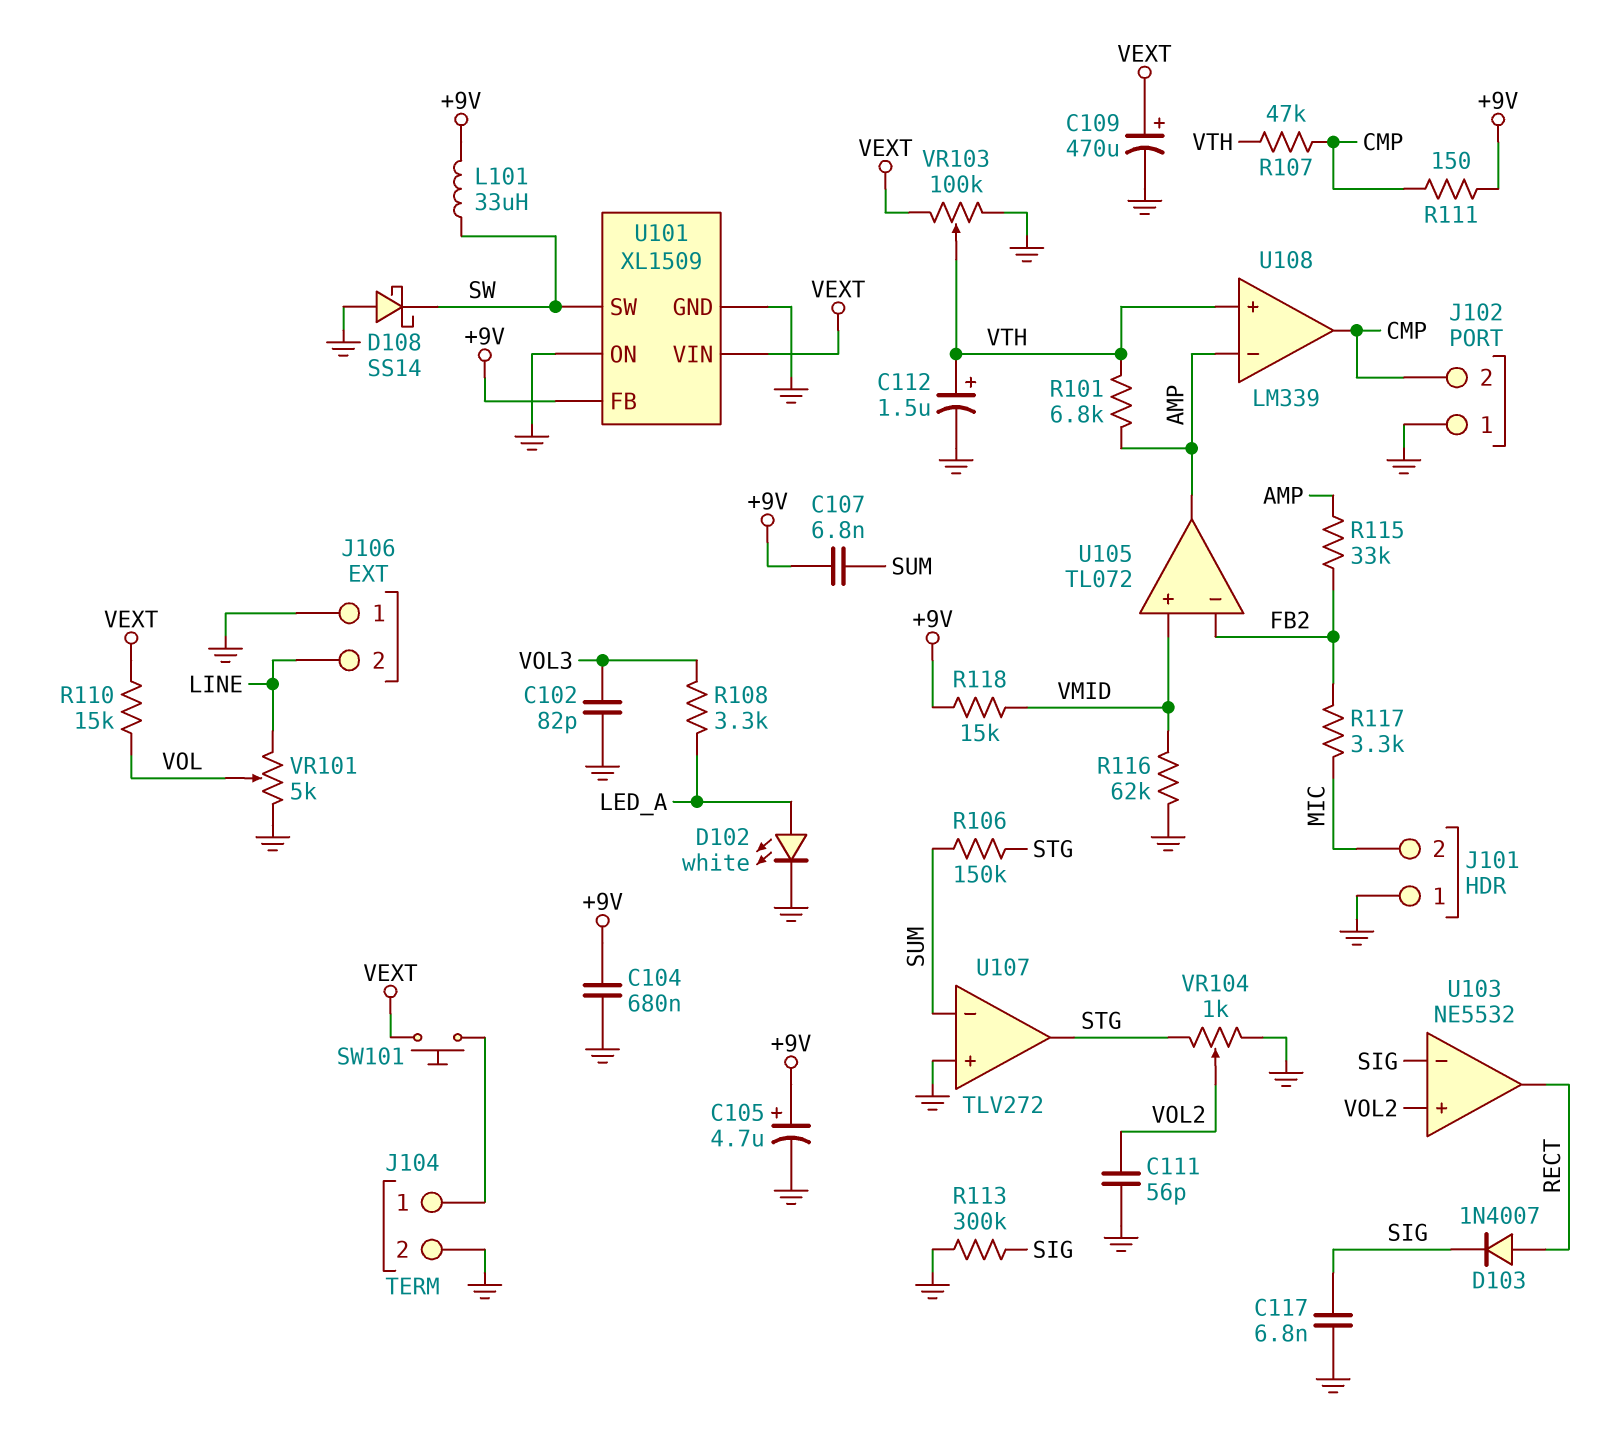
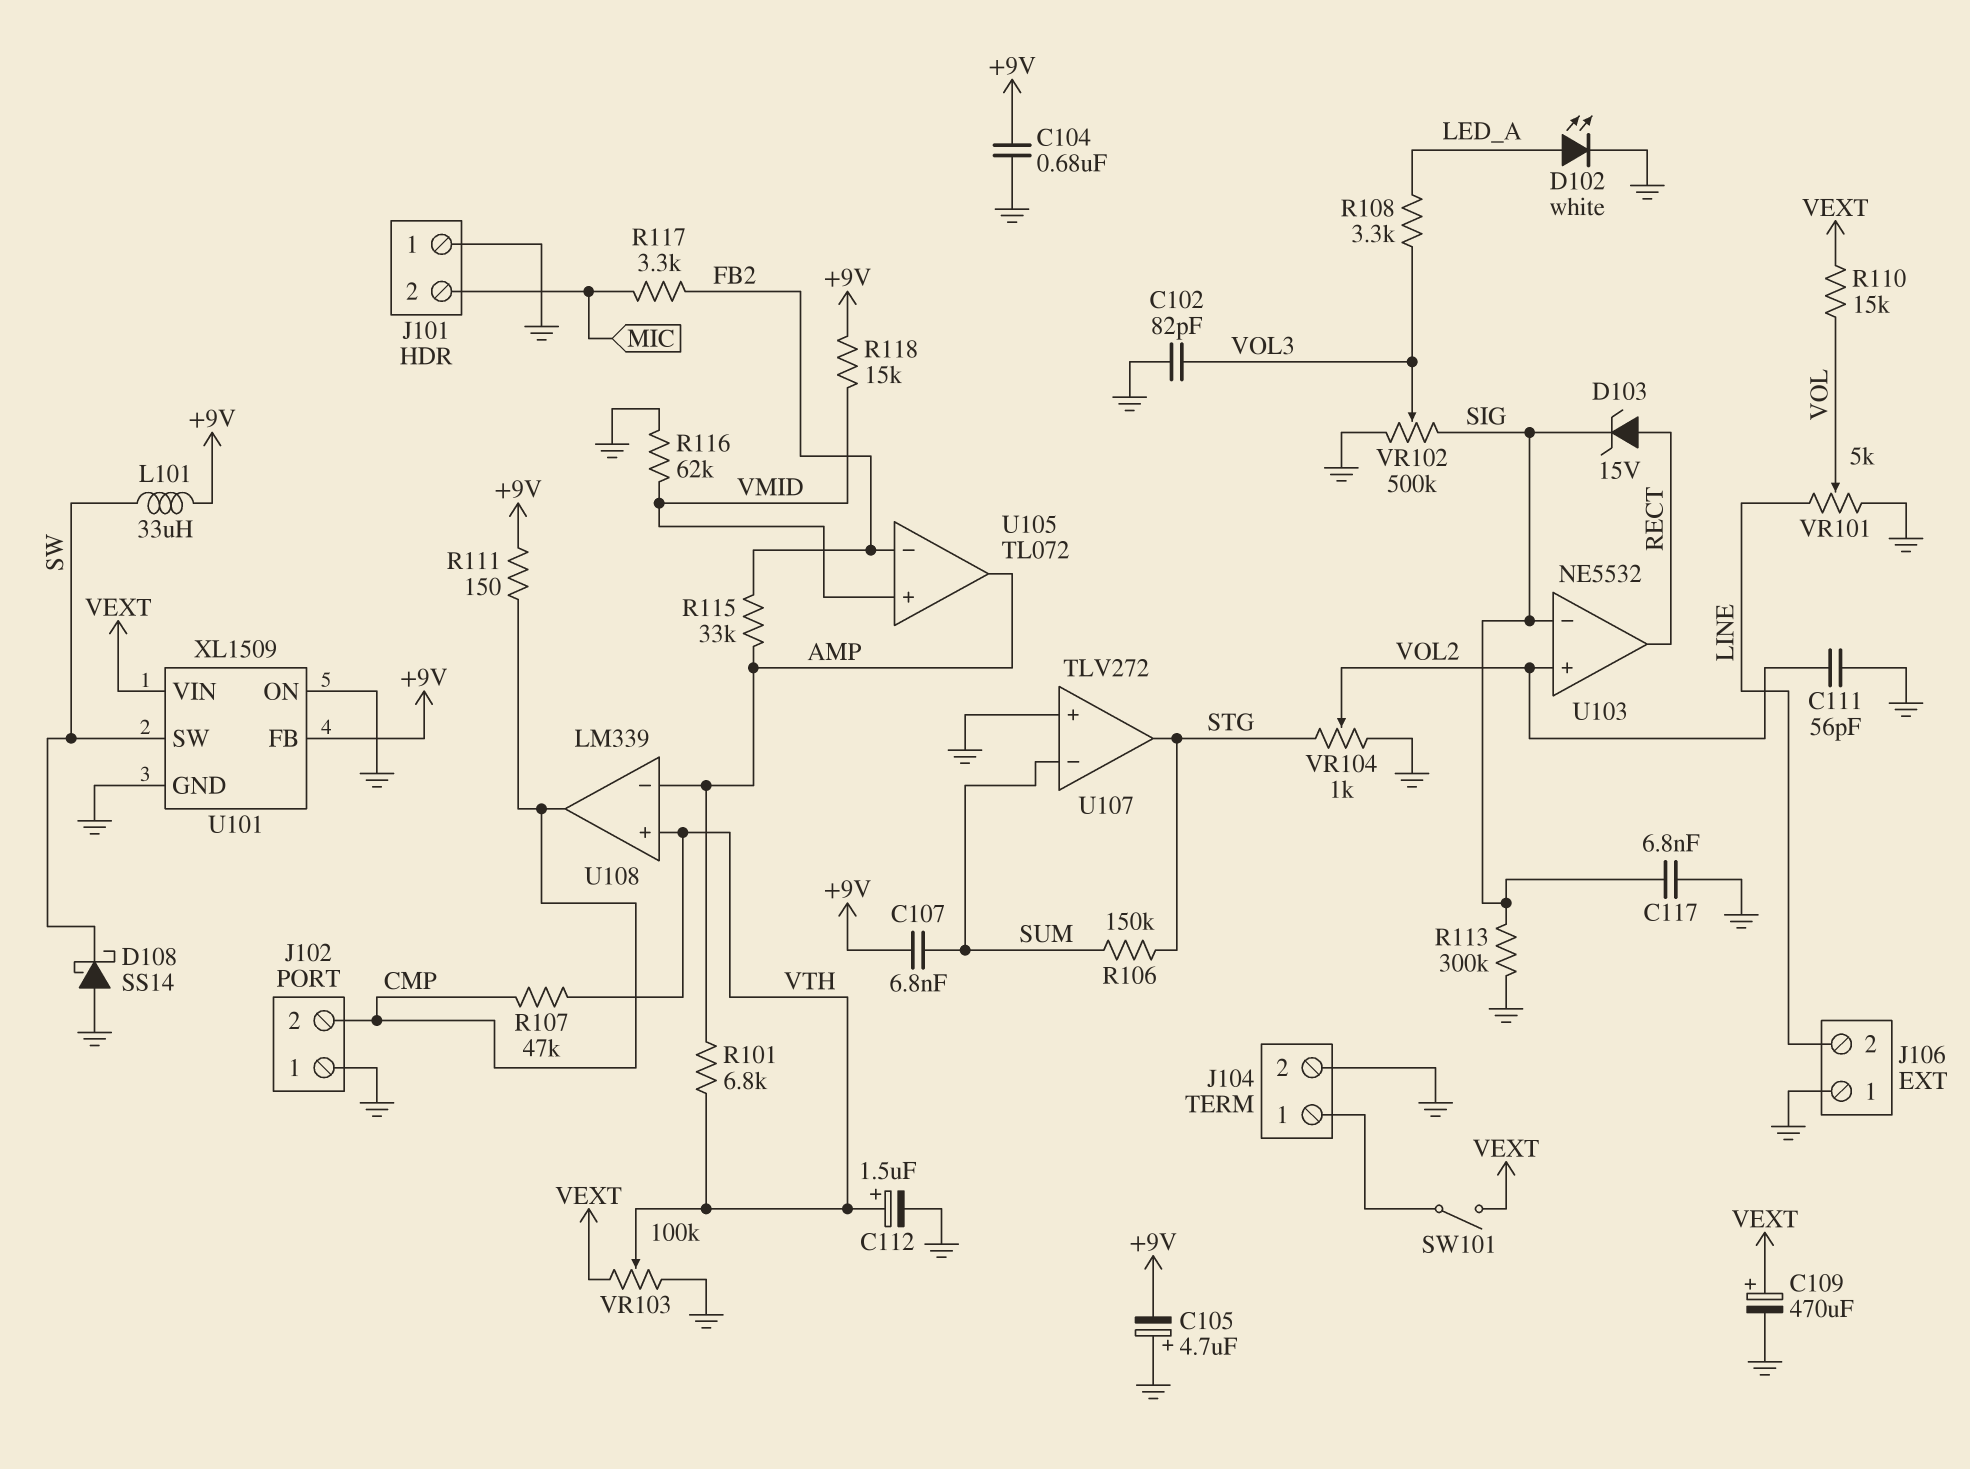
C105: 4.7uF (plus +9V, minus GND) -> 4.7uF (plus GND, minus +9V)
D103: diode 1N4007 (A RECT, K SIG) -> zener 15V (A RECT, K SIG)
SW101: button (J104/1, VEXT) -> switch (J104/1, VEXT)
VR102: none -> 500k (GND, SIG, wiper VOL3)

